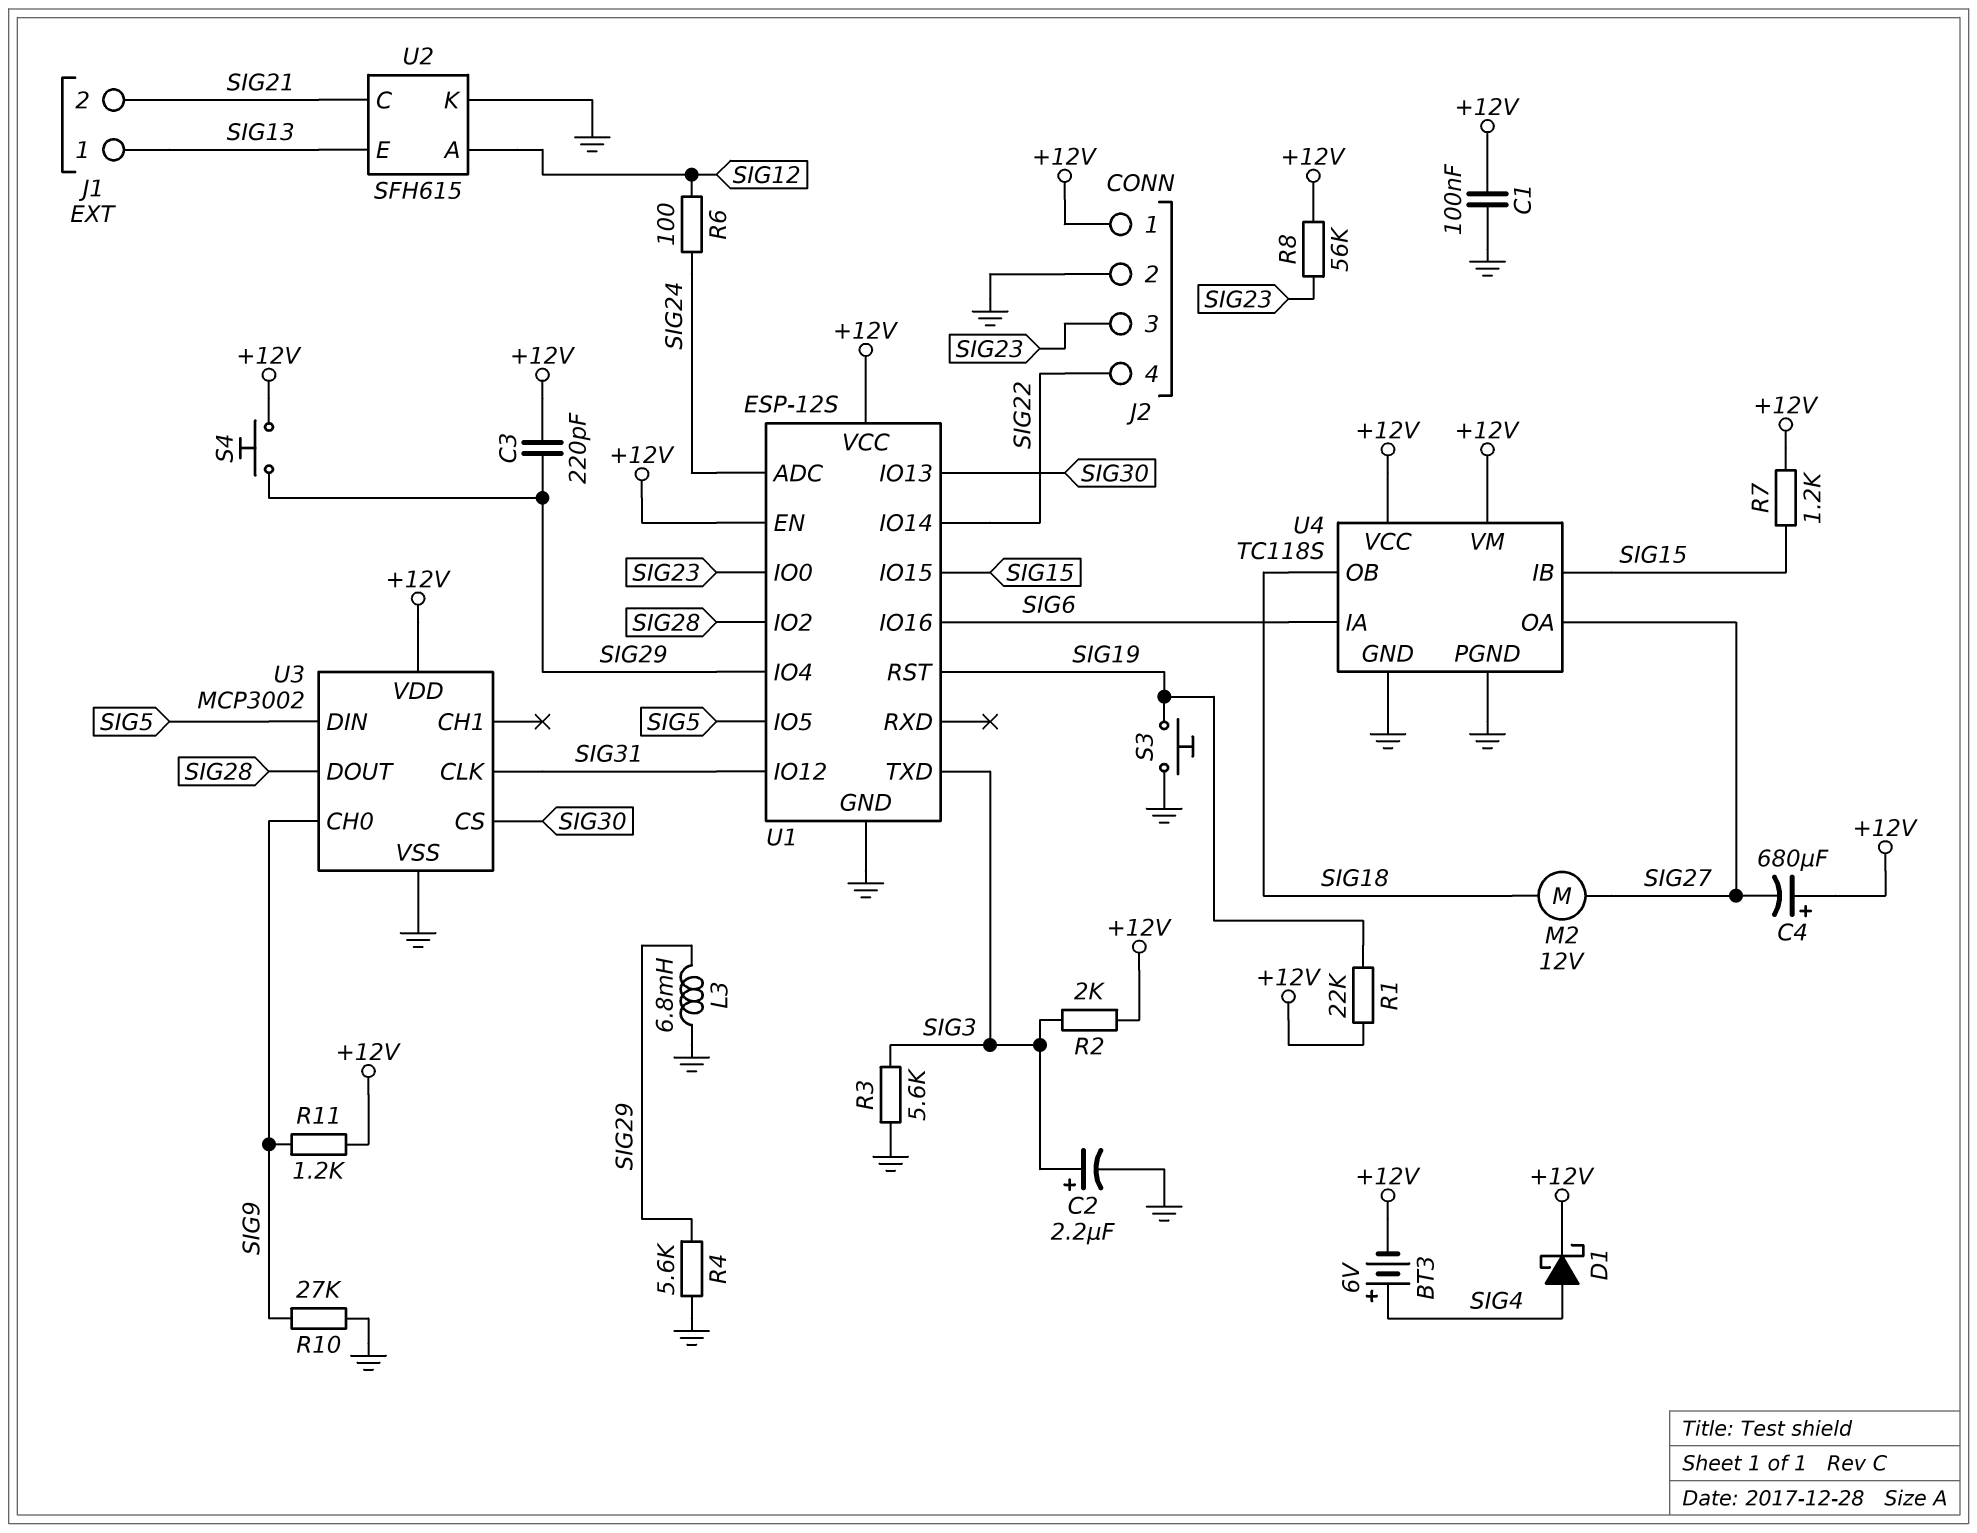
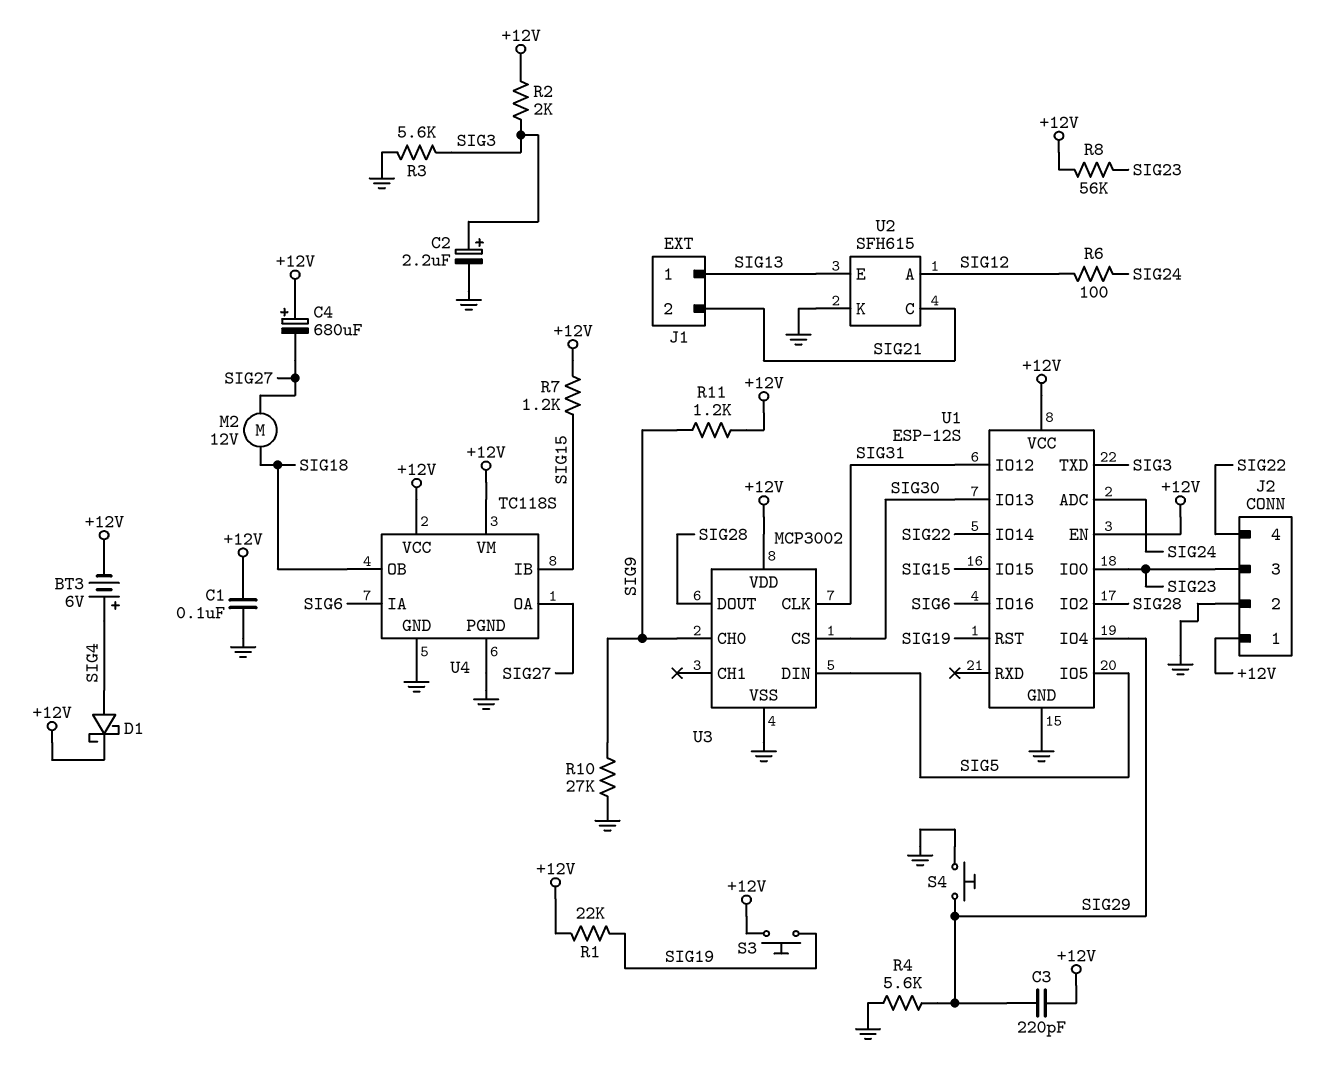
L3: 6.8mH (GND, SIG29) -> none
S3: button (GND, SIG19) -> button (+12V, SIG19)
S4: button (+12V, SIG29) -> button (GND, SIG29)

